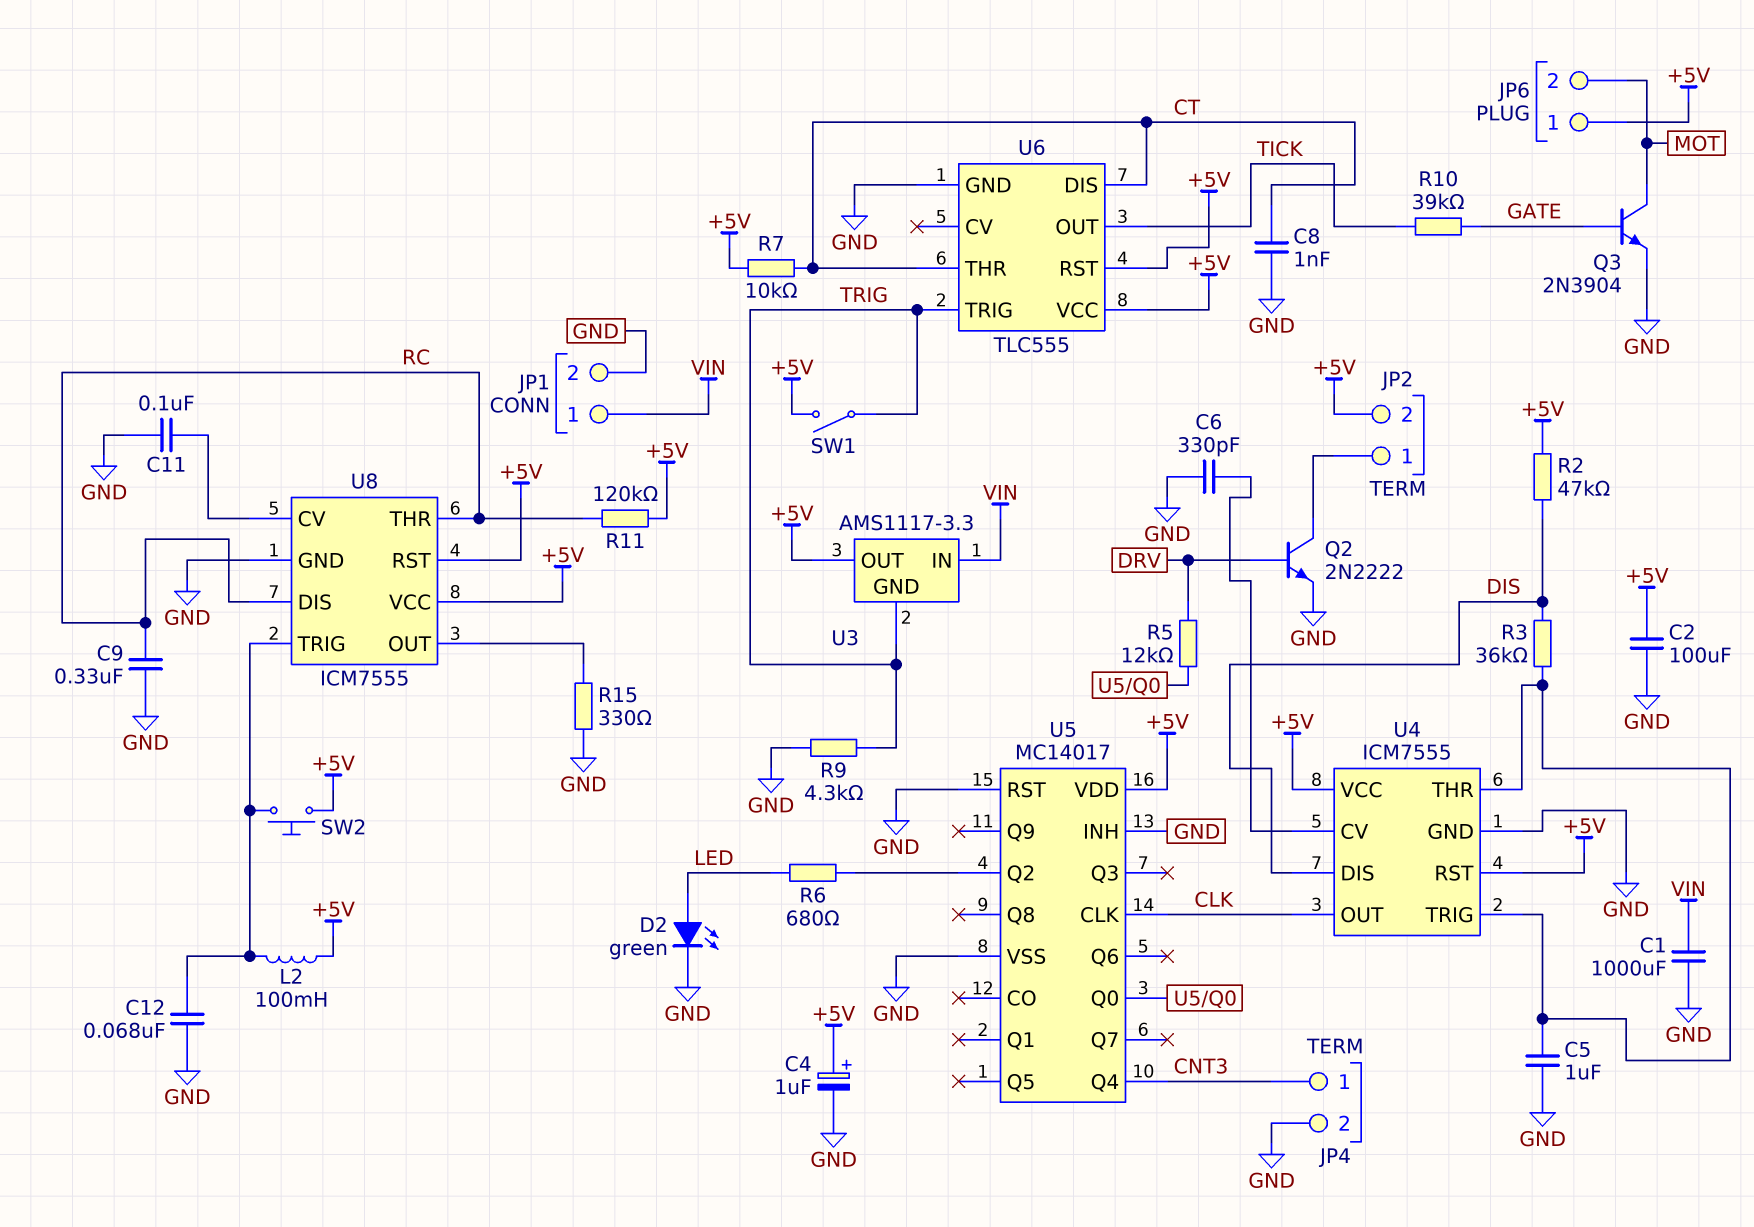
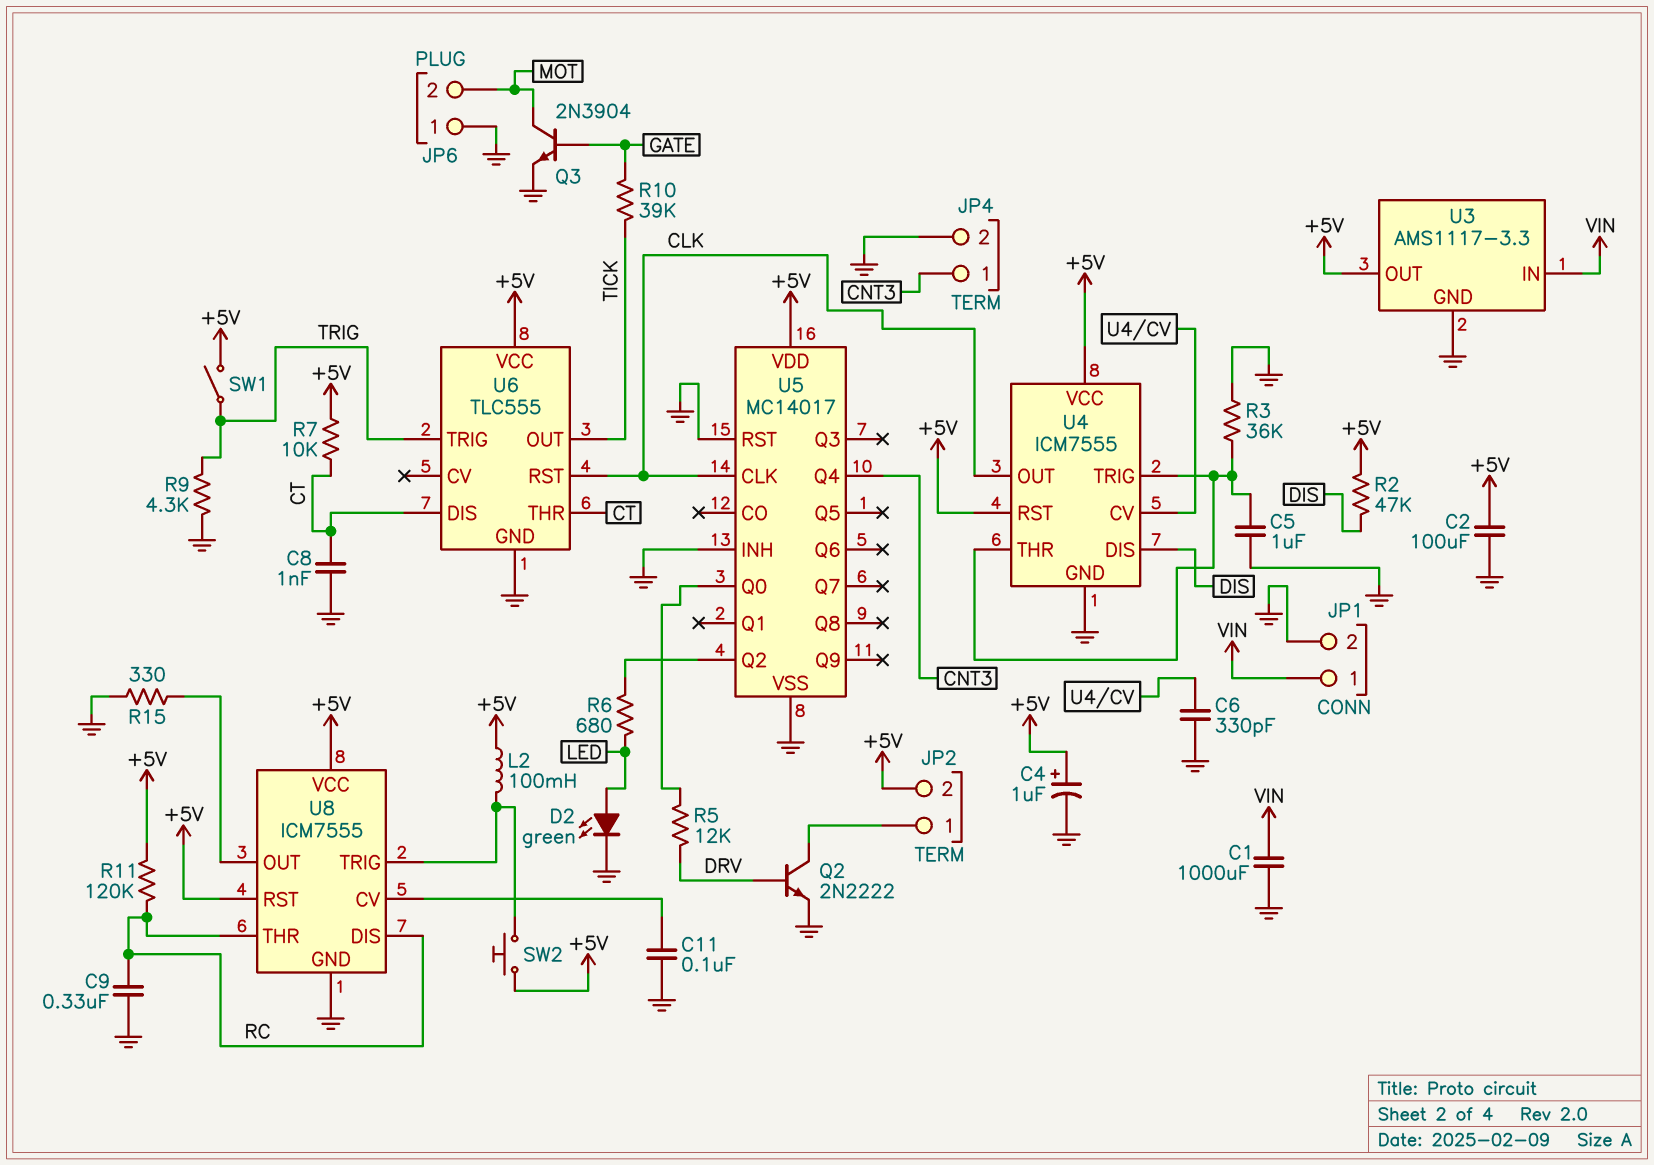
C12: 68nF (GND, U8/TRIG) -> none
JP6 pin 1: +5V -> GND
R3: 36k (DIS, U4/THR) -> 36k (GND, U4/THR)
U3 pin GND: TRIG -> GND
U6 pin RST: +5V -> CLK

